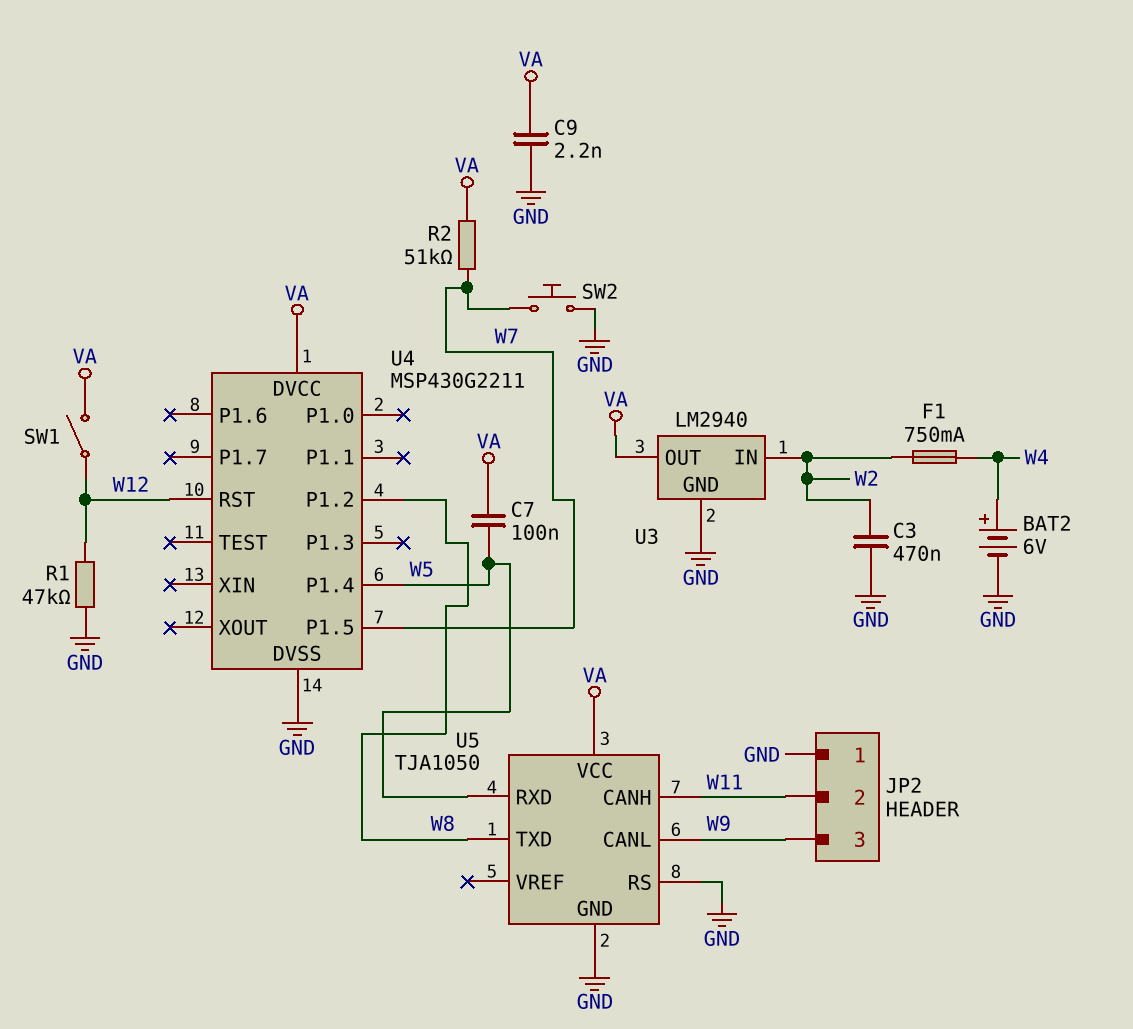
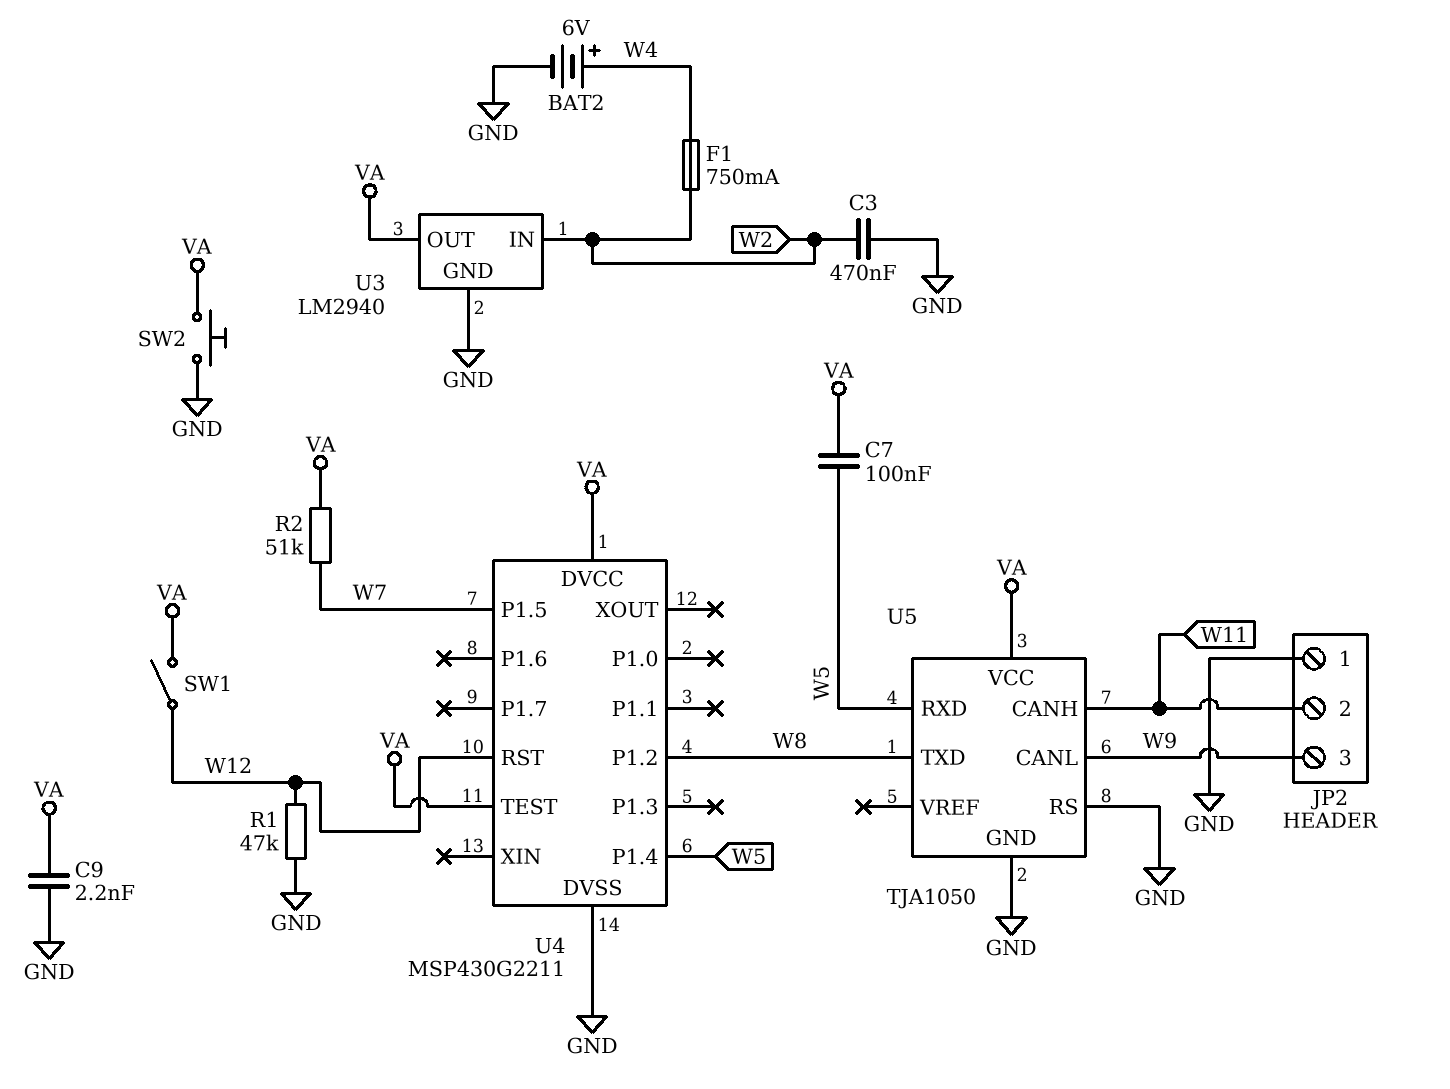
SW2: button (GND, W7) -> button (GND, VA)
U4 pin TEST: none -> VA

